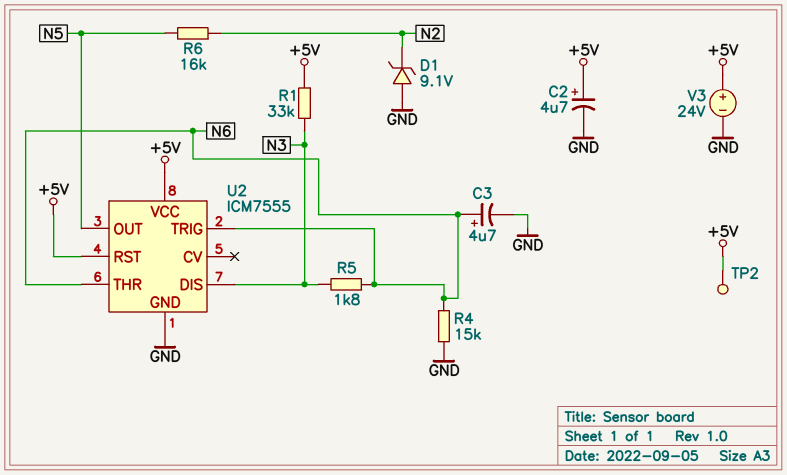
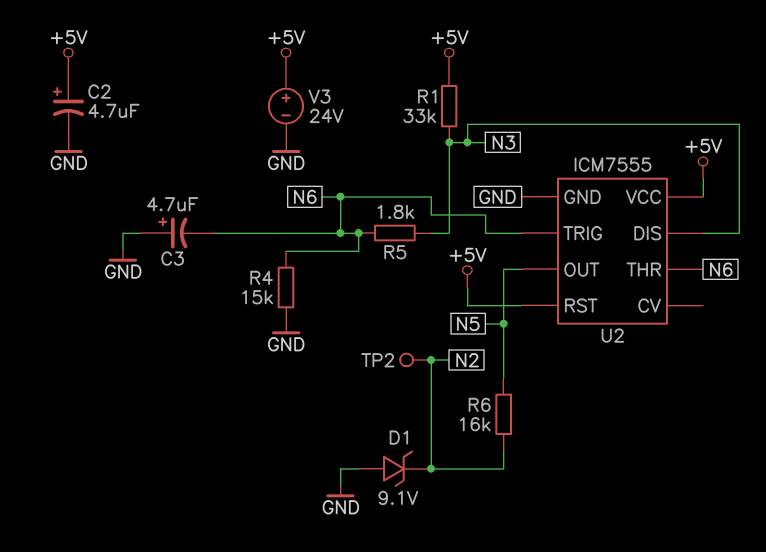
C3: 4.7uF (plus N6, minus GND) -> 4.7uF (plus GND, minus N6)
TP2: test point (+5V) -> test point (N2)

